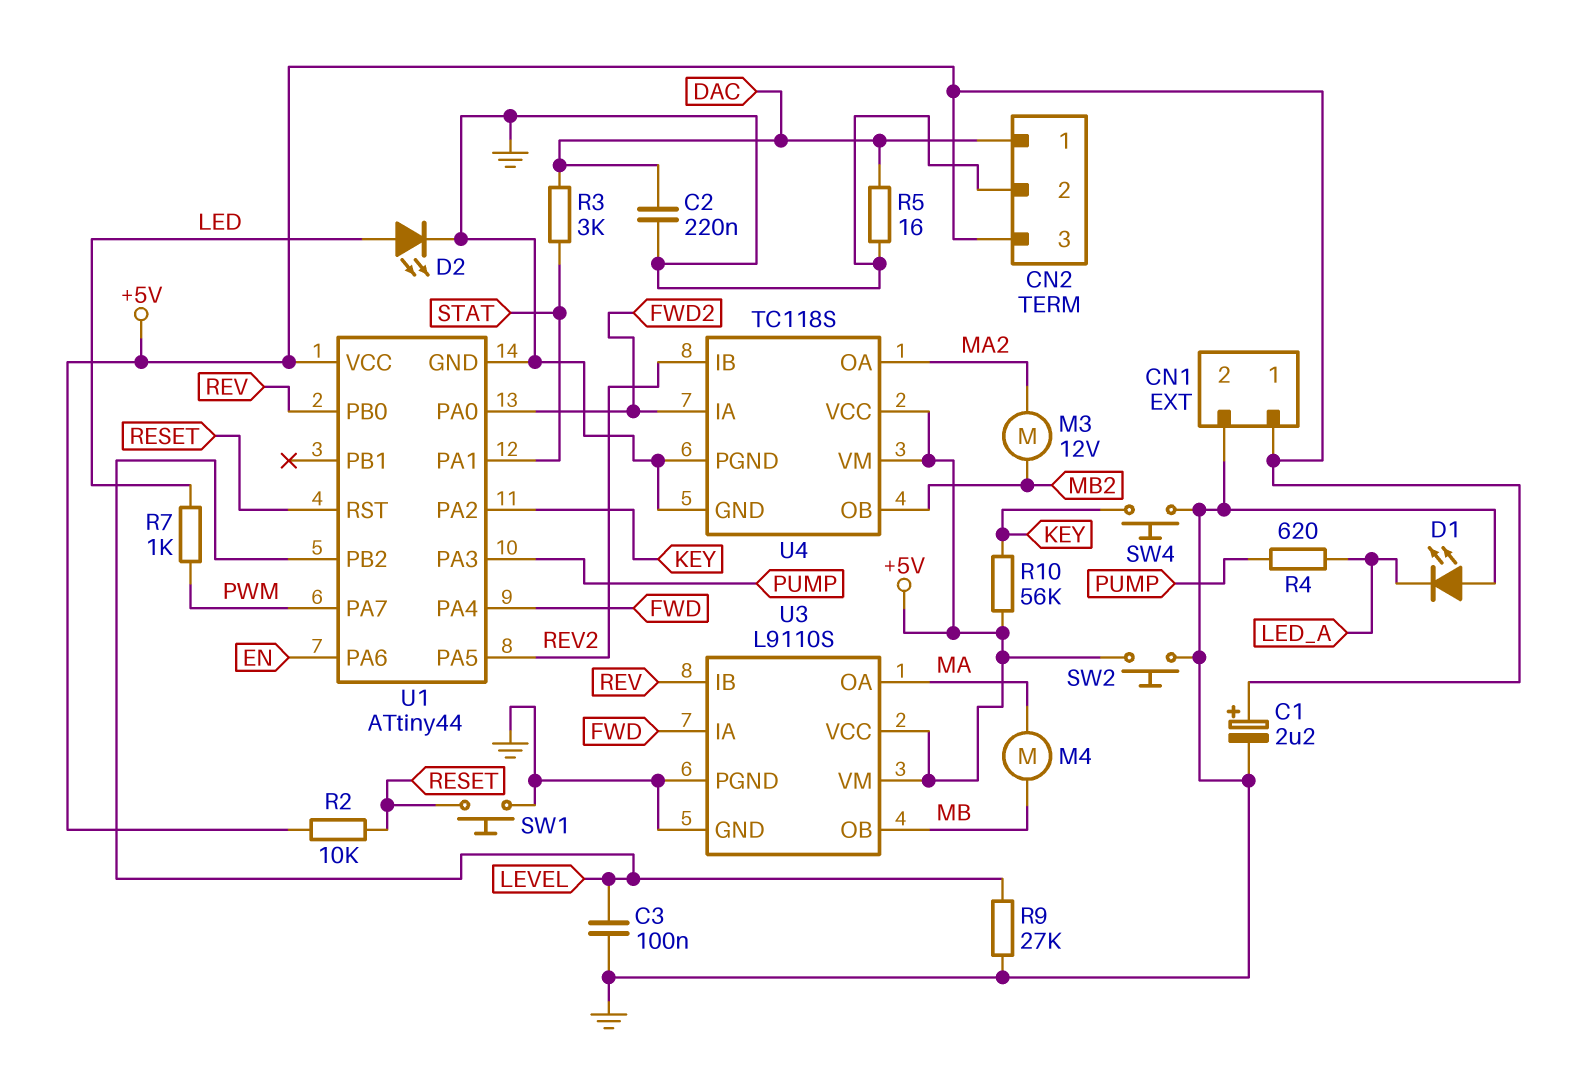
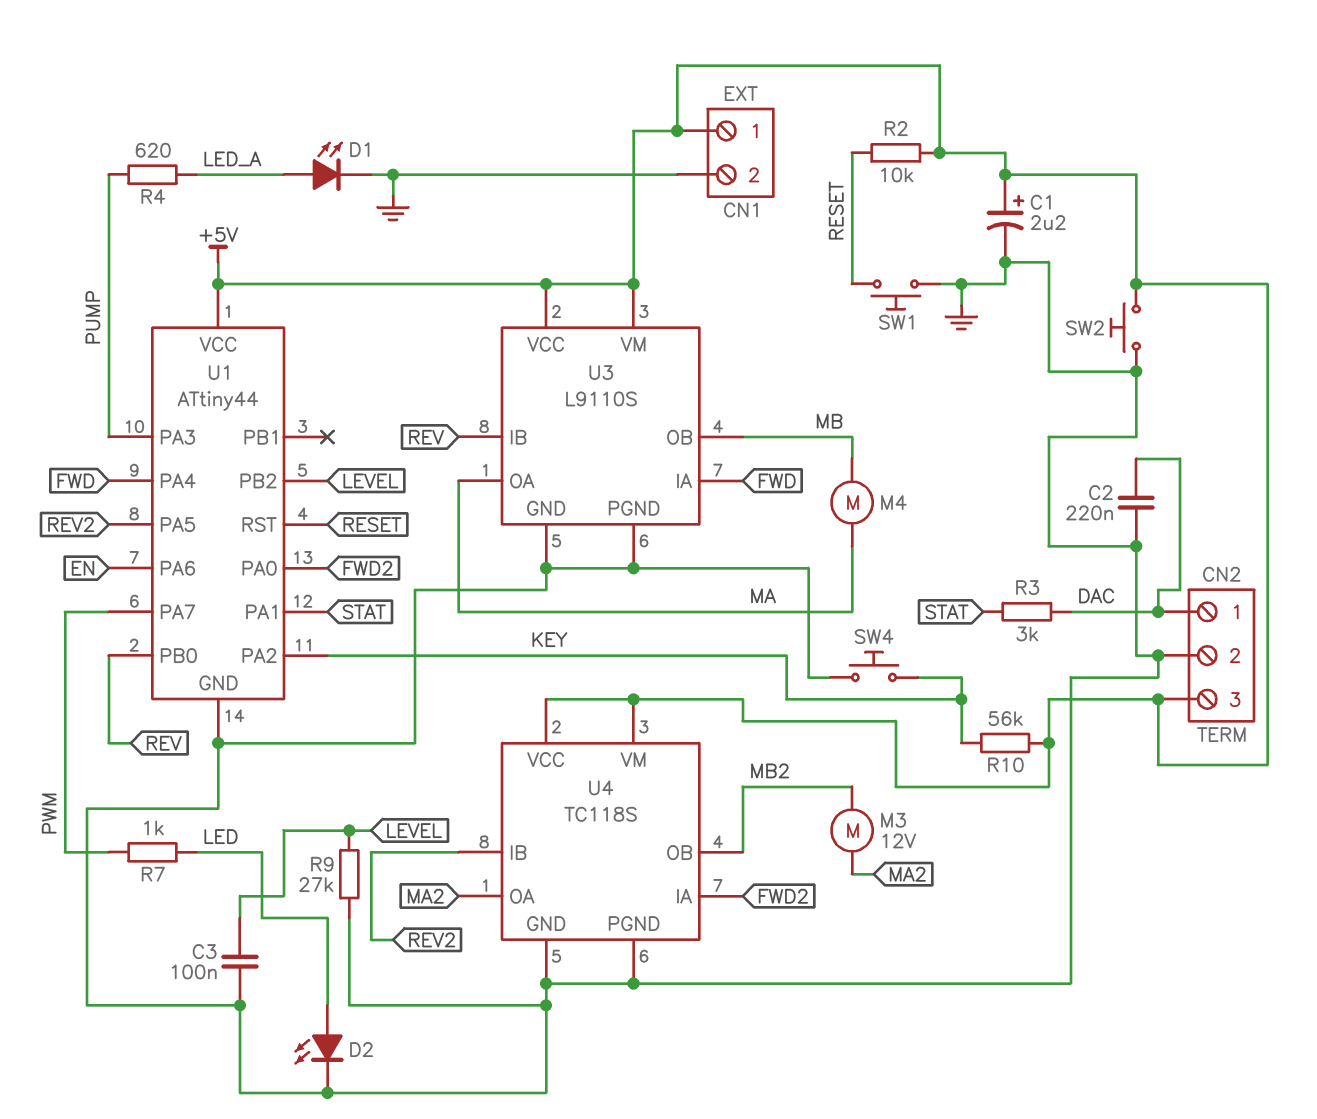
D1: LED (A GND, K LED_A) -> LED (A LED_A, K GND)
R5: 16 (DAC, GND) -> none

